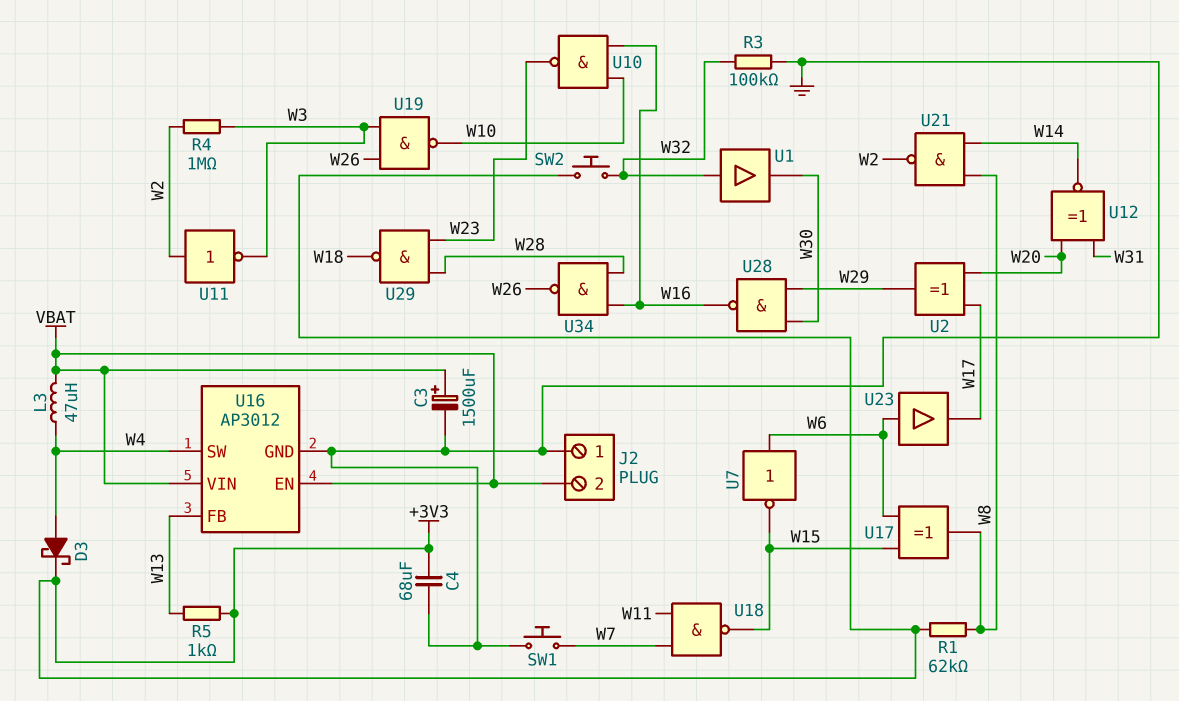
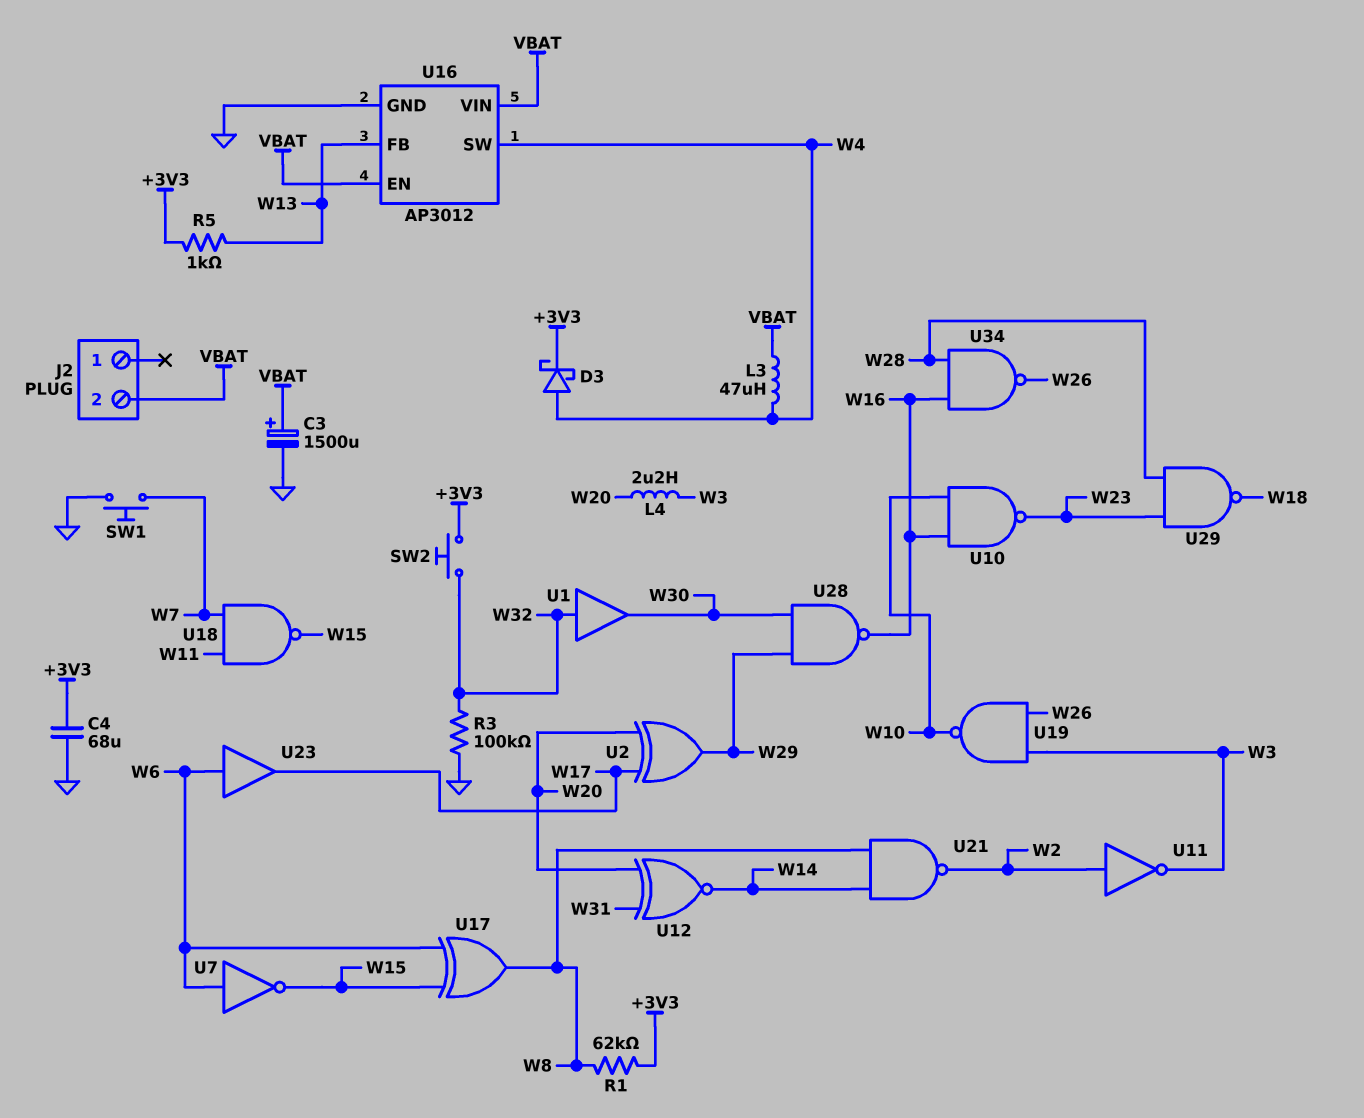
J2 pin 1: GND -> none
L4: none -> 2.2uH (W3, W20)
R4: 1M (W2, W3) -> none

